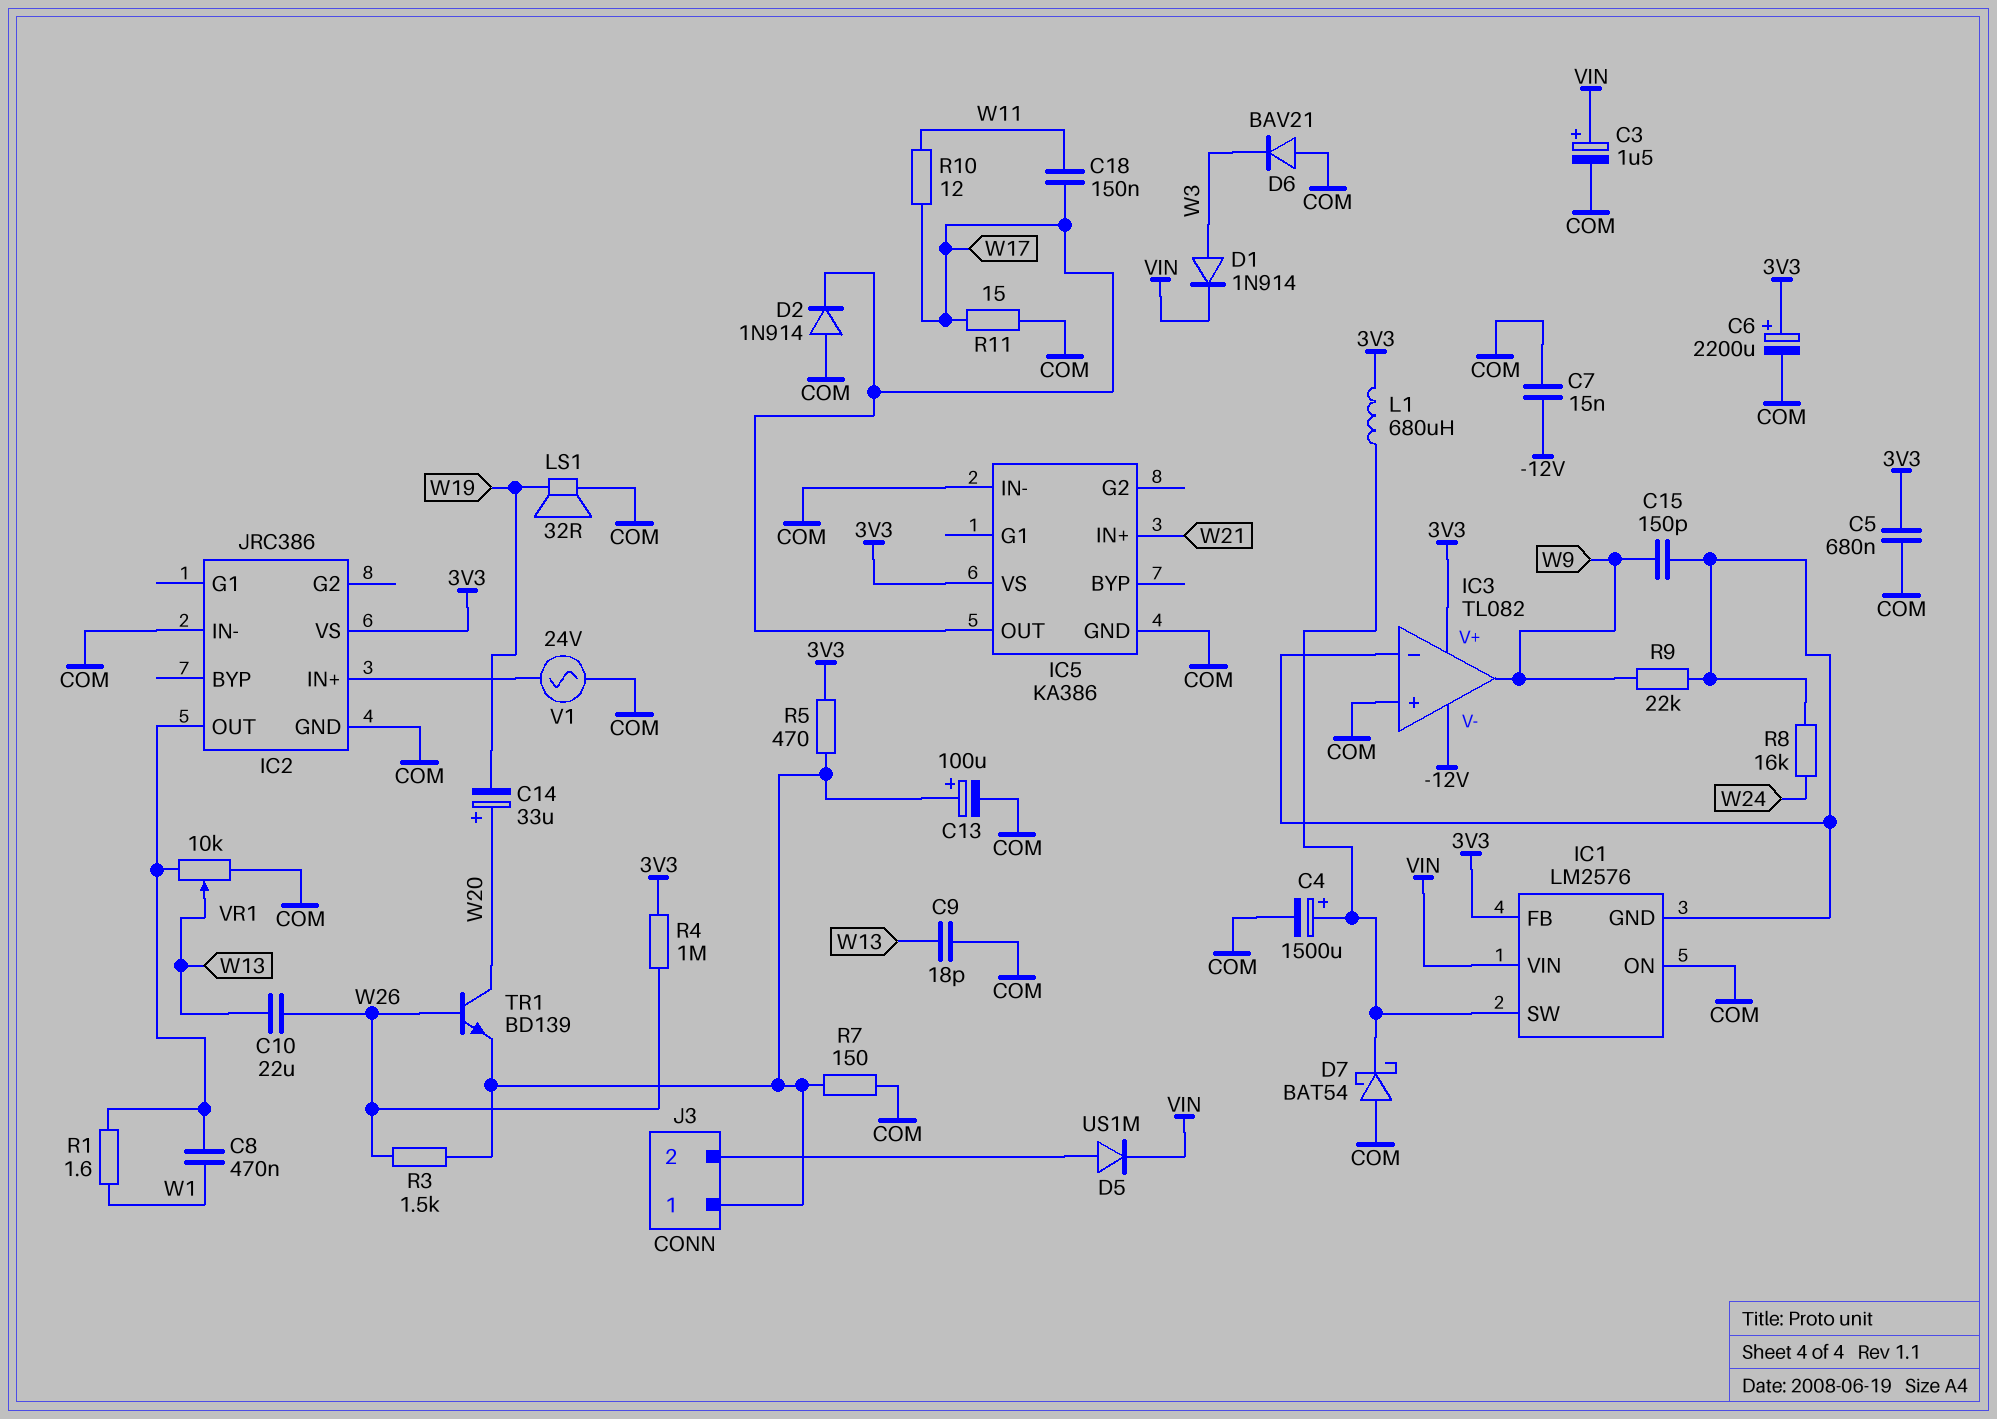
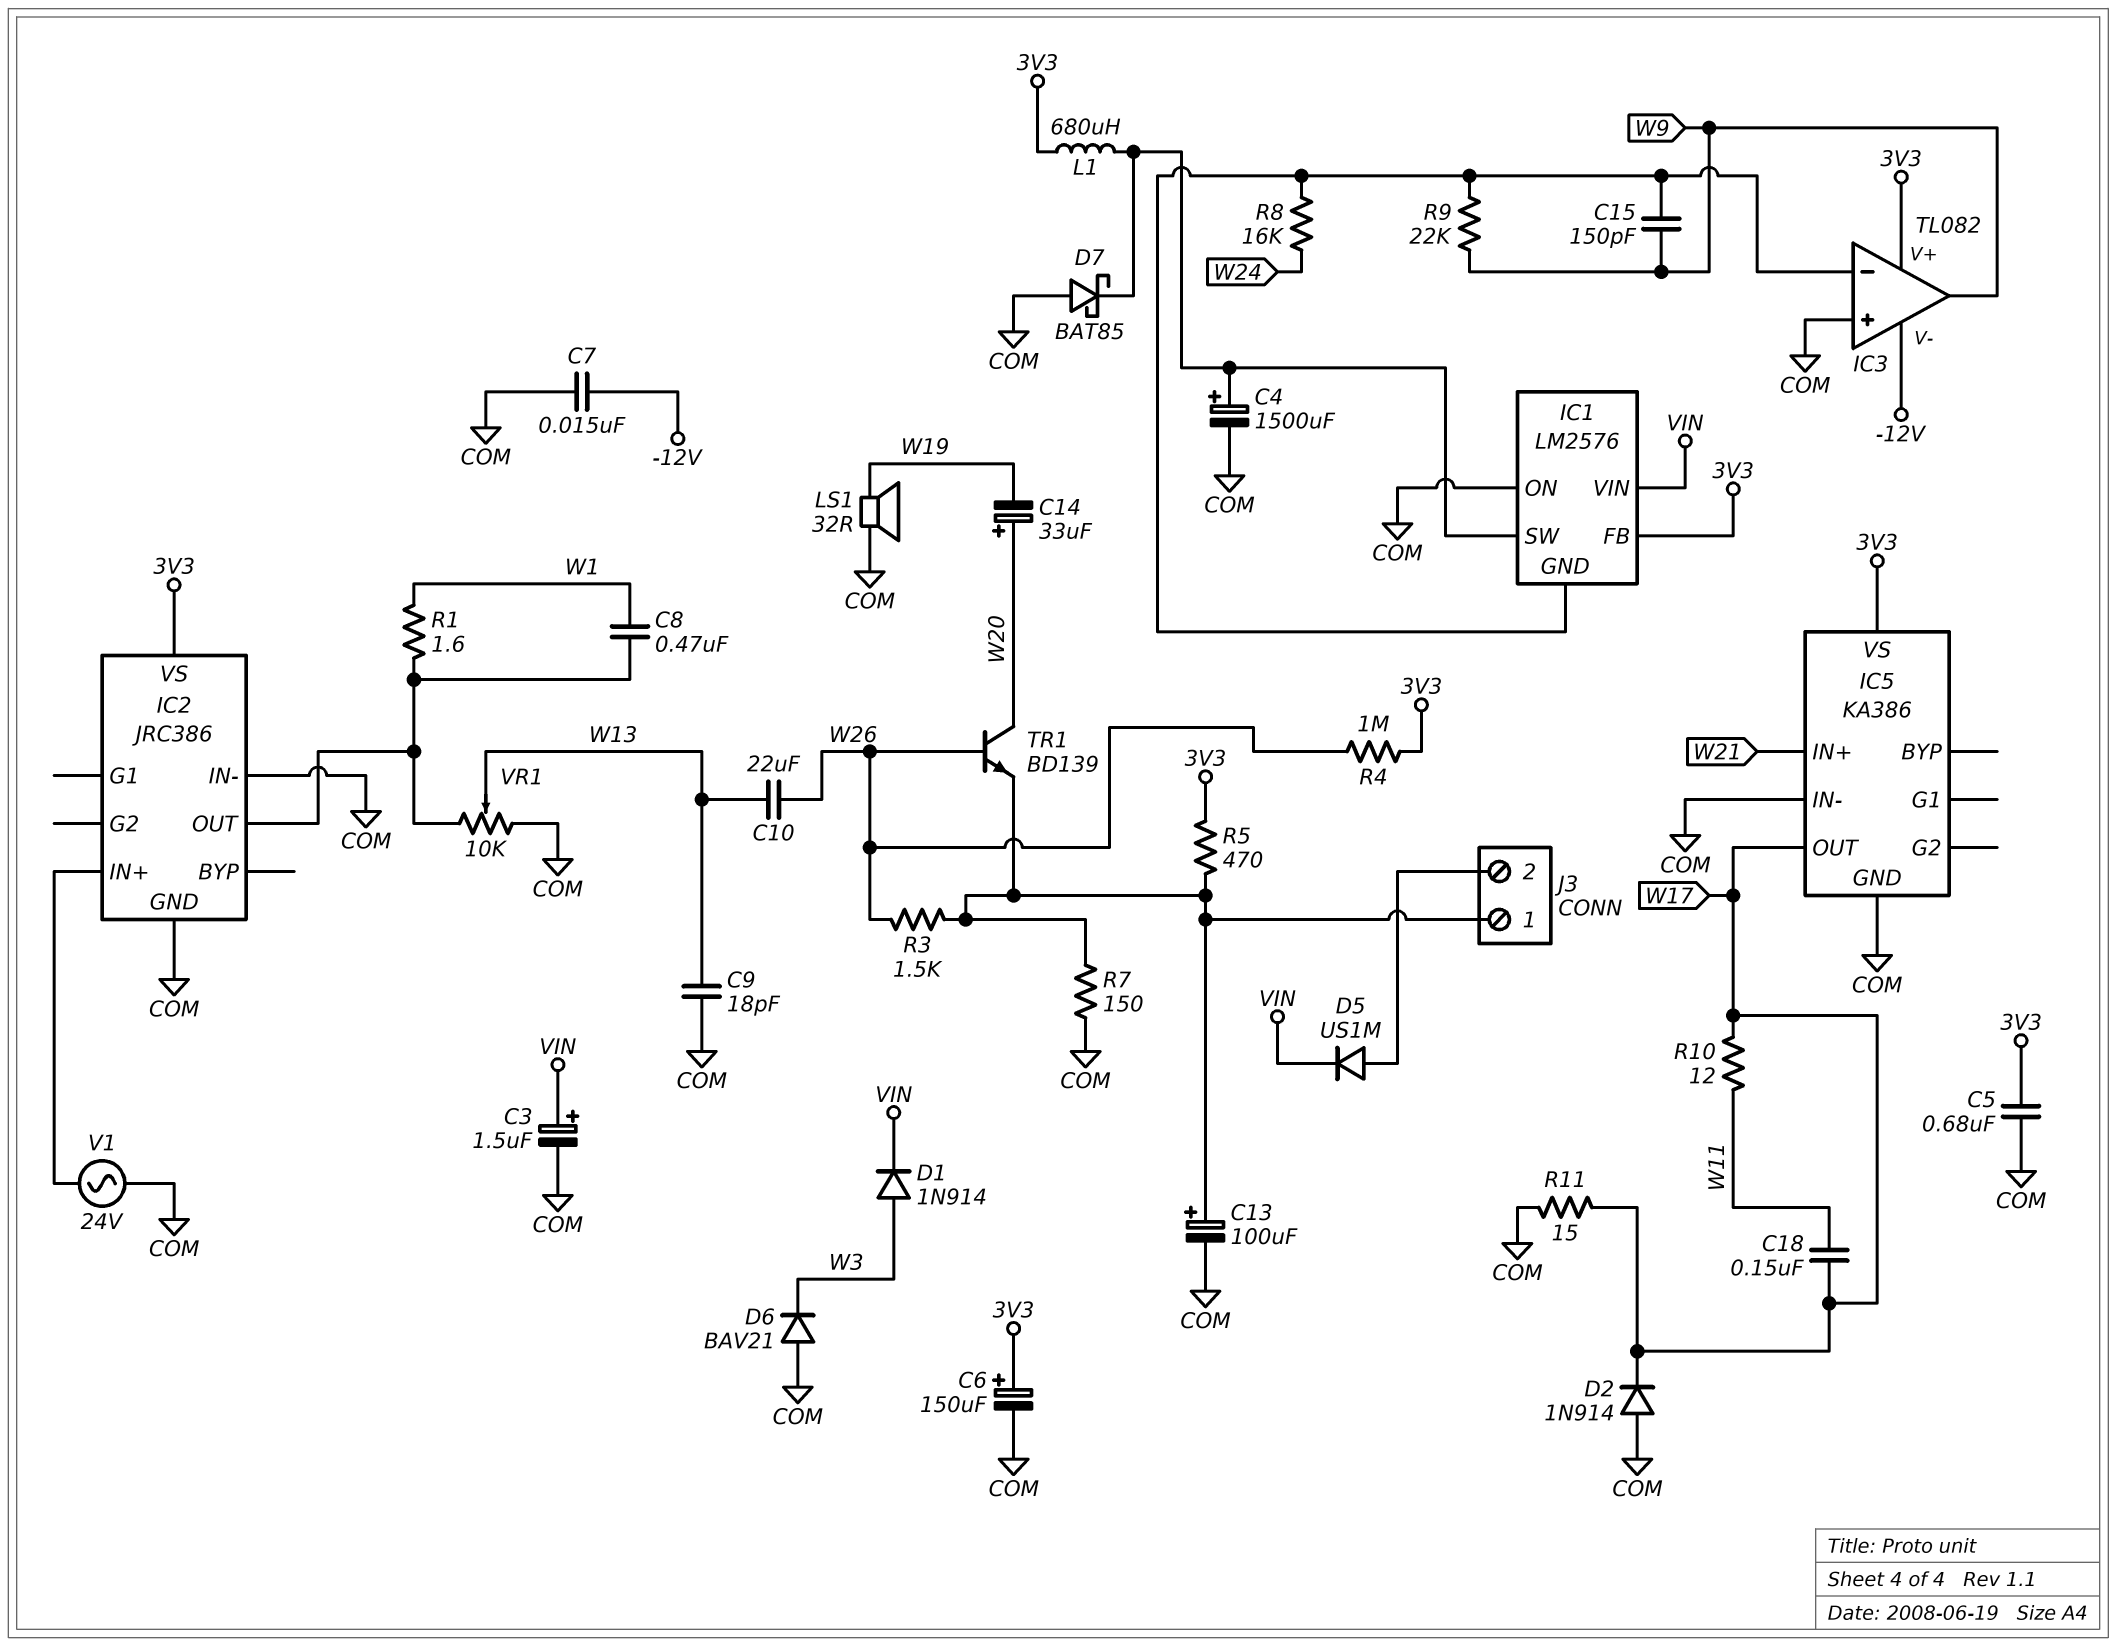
C6: 2200uF (plus 3V3, minus COM) -> 150uF (plus 3V3, minus COM)
D7: schottky BAT54 (A COM, K IC1/SW) -> schottky BAT85 (A COM, K IC1/SW)

